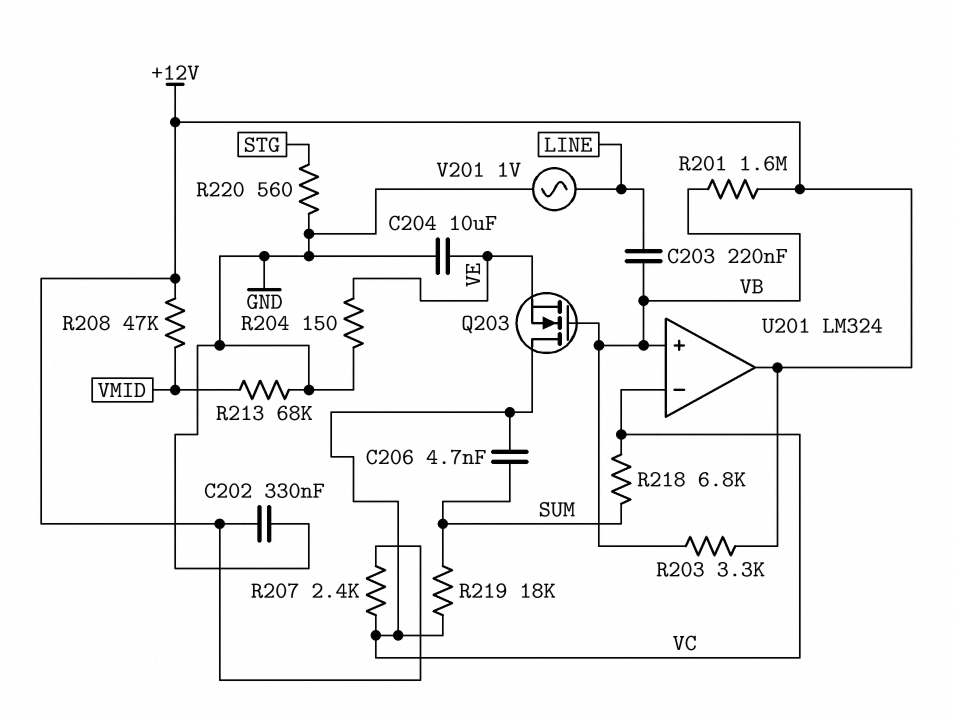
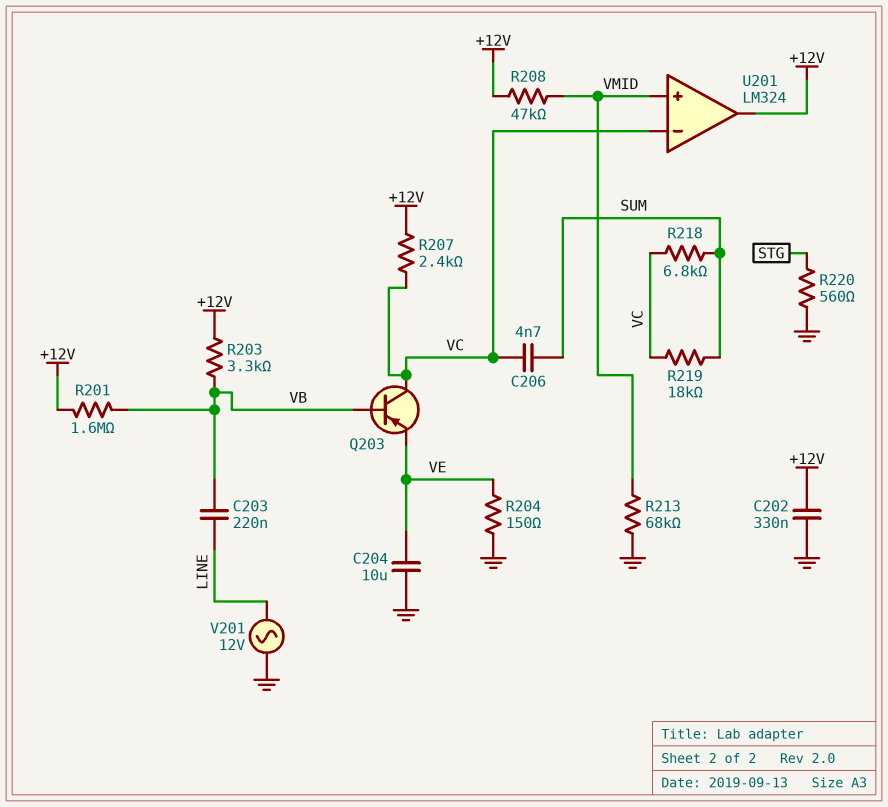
Q203: NMOS (G VB, D VC, S VE) -> PNP (B VB, C VC, E VE)
U201 pin in+: VB -> VMID
V201: AC 1V (GND, LINE) -> AC 12V (GND, LINE)

